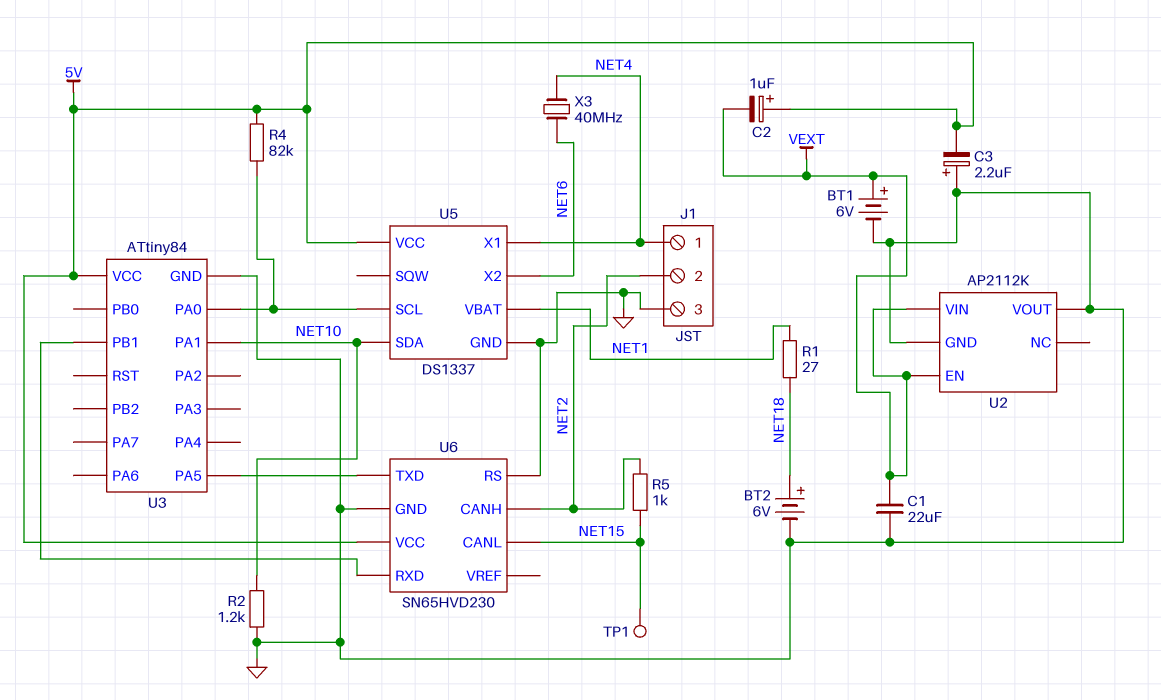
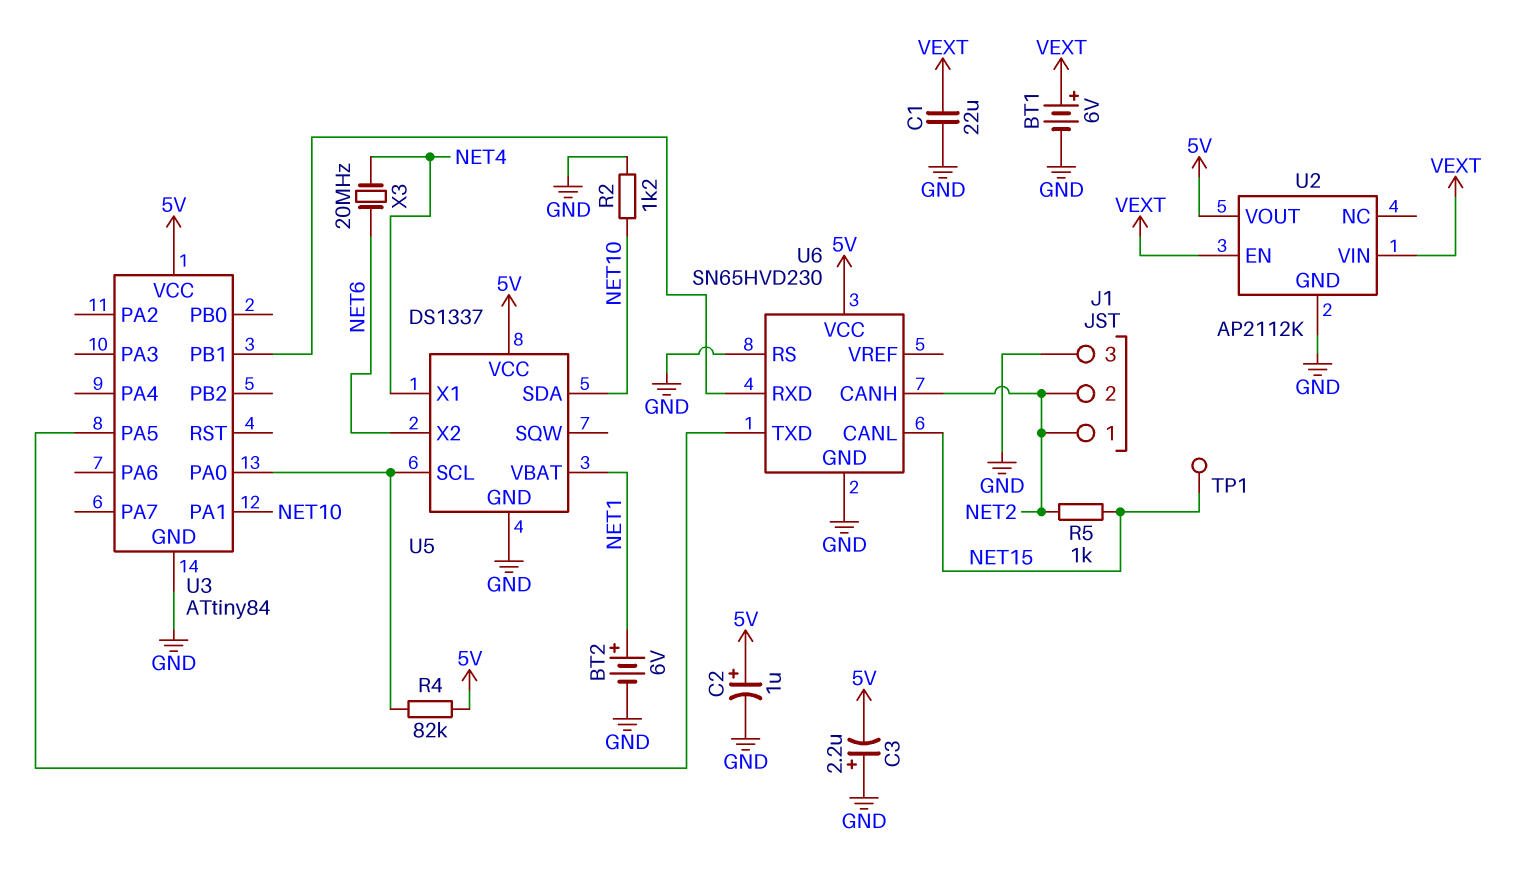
BT2: 6V (plus NET18, minus GND) -> 6V (plus NET1, minus GND)
C2: 1uF (plus 5V, minus VEXT) -> 1uF (plus 5V, minus GND)
J1 pin 1: NET4 -> NET2
R1: 27 (NET1, NET18) -> none
U2 pin VOUT: GND -> 5V
X3: 40MHz (NET4, NET6) -> 20MHz (NET4, NET6)

